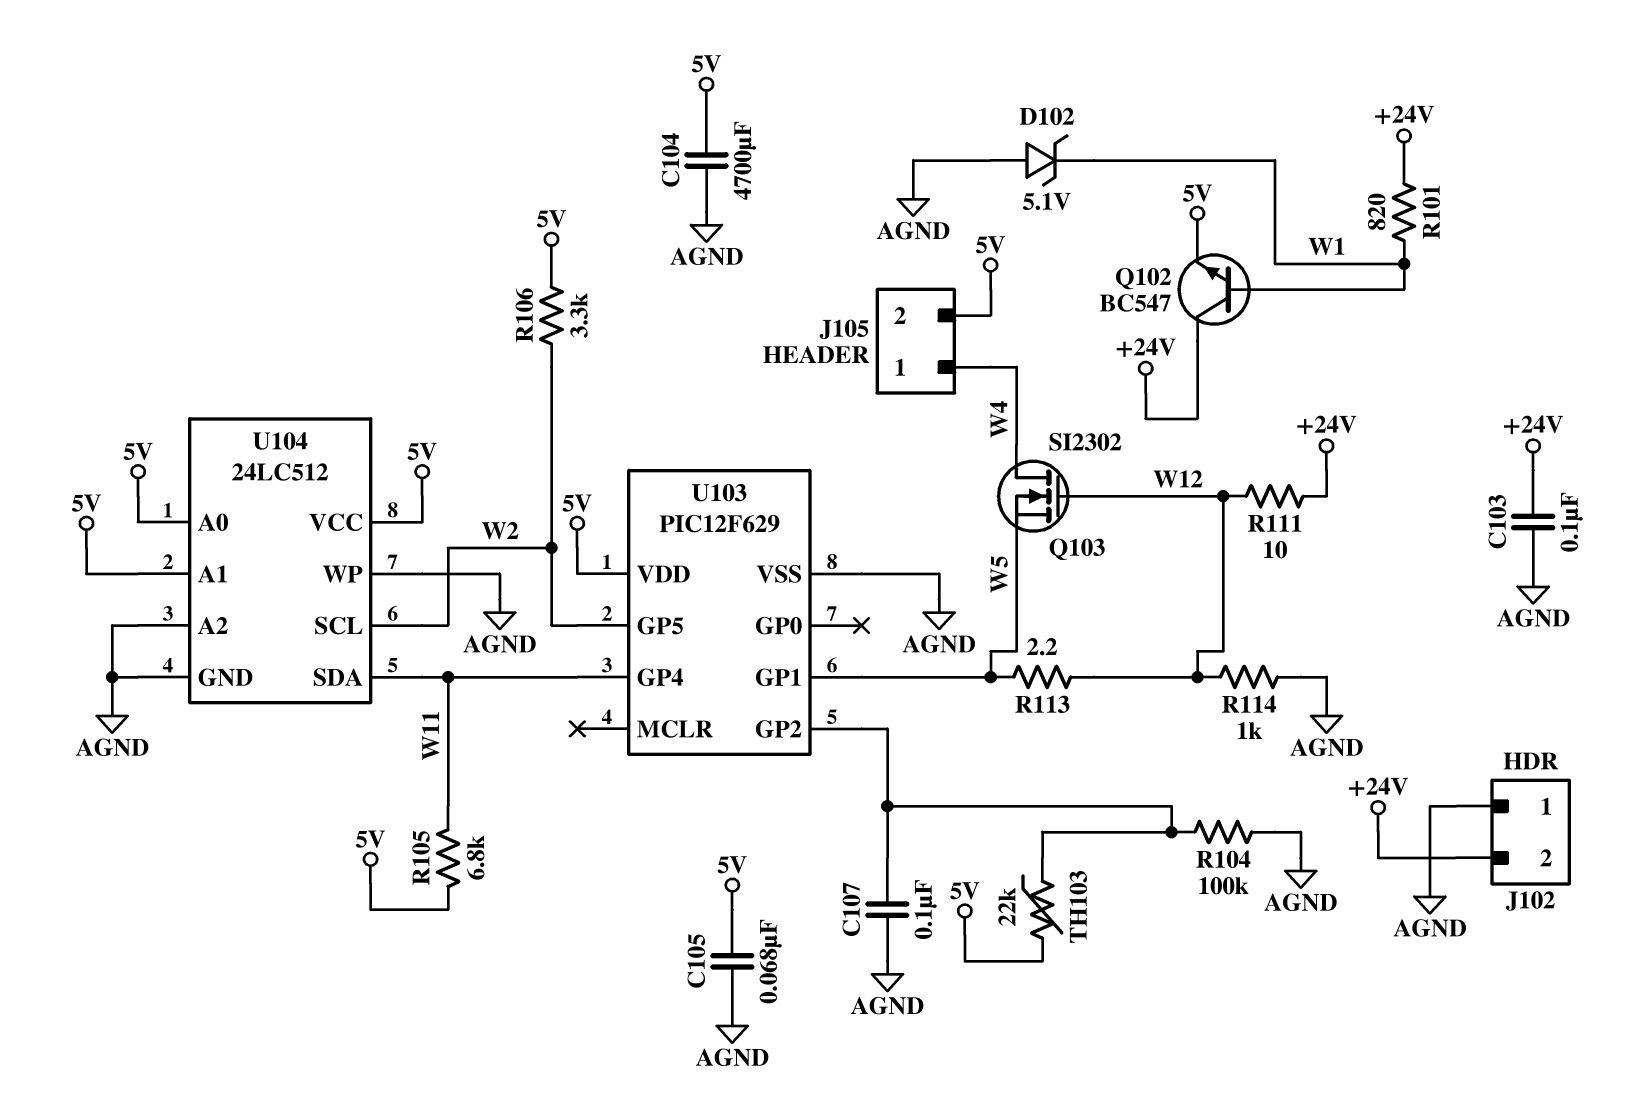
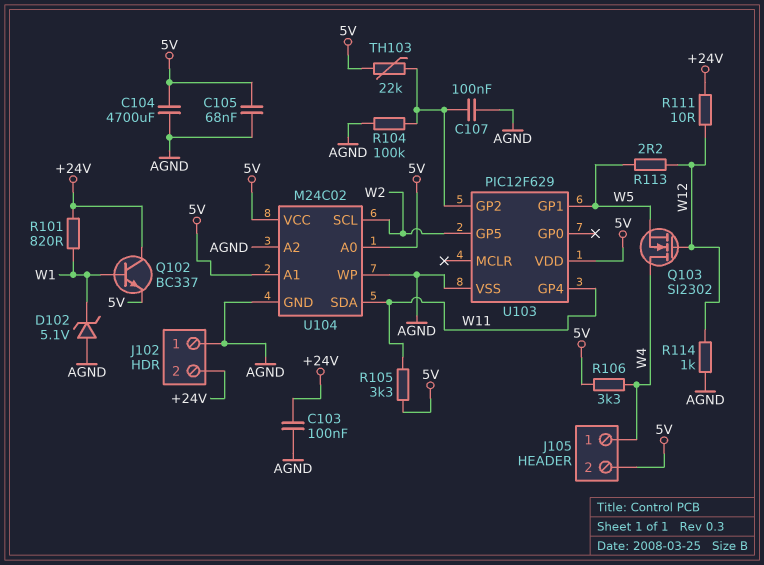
Q102: NPN BC547 (B W1, C +24V, E 5V) -> NPN BC337 (B W1, C +24V, E 5V)
R105: 6.8k (5V, W11) -> 3.3k (5V, W11)
R106: 3.3k (5V, W2) -> 3.3k (5V, W4)
U104: 24LC512 -> M24C02

